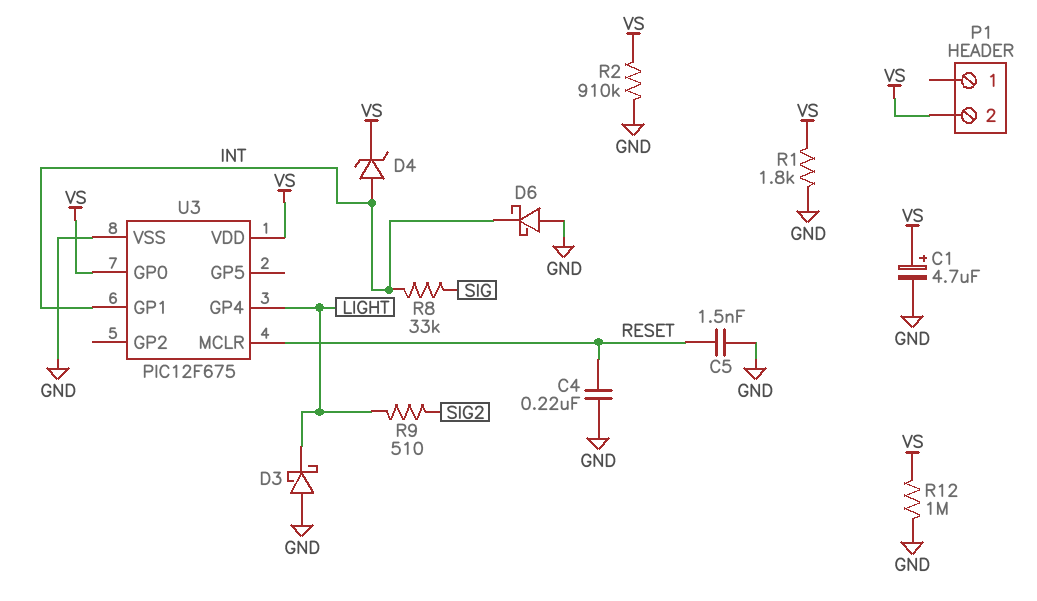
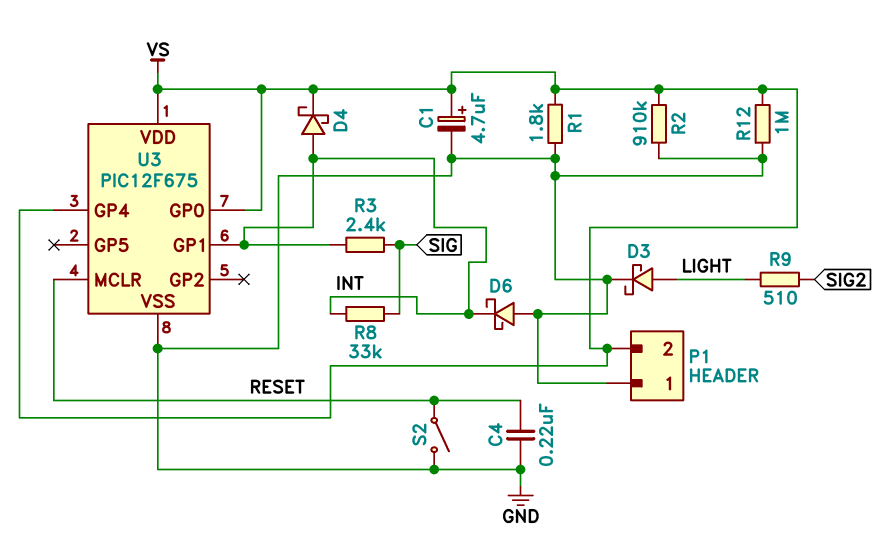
C5: 1.5nF (GND, RESET) -> none
D3: schottky (A GND, K LIGHT) -> schottky (A LIGHT, K GND)
D4: zener (A INT, K VS) -> schottky (A INT, K VS)
P1 pin 1: none -> GND
R3: none -> 2.4k (INT, SIG)
S2: none -> switch (GND, RESET)
U3 pin GP4: LIGHT -> VS

